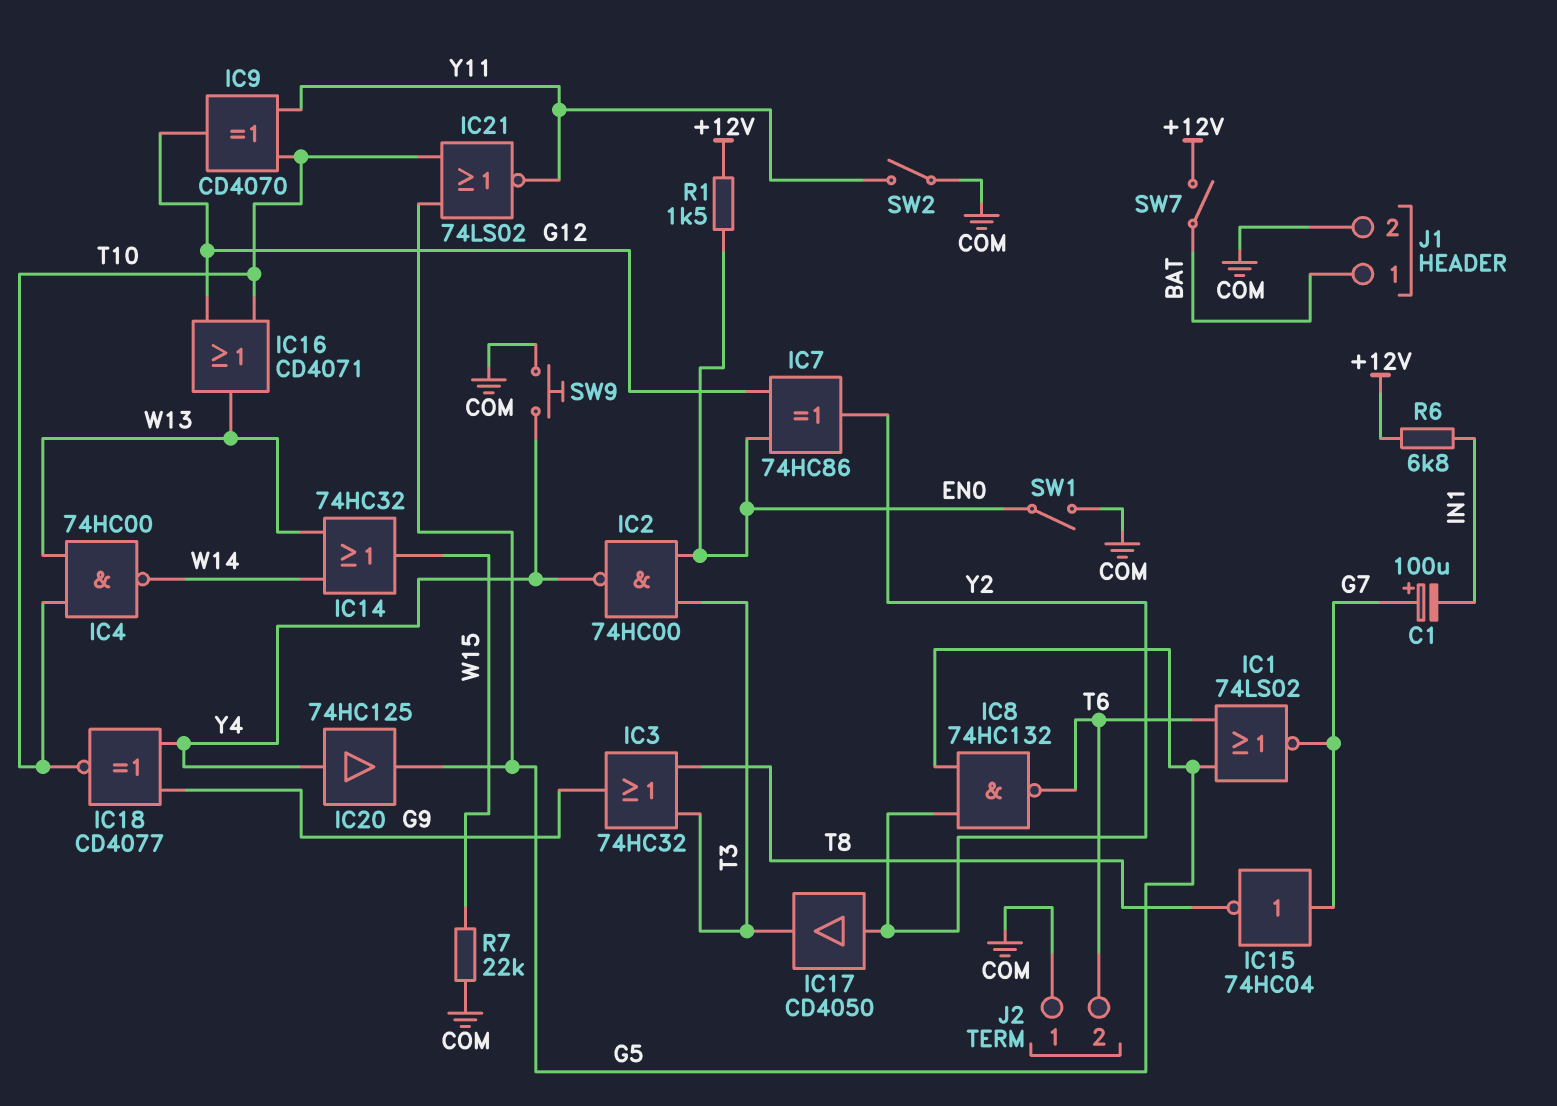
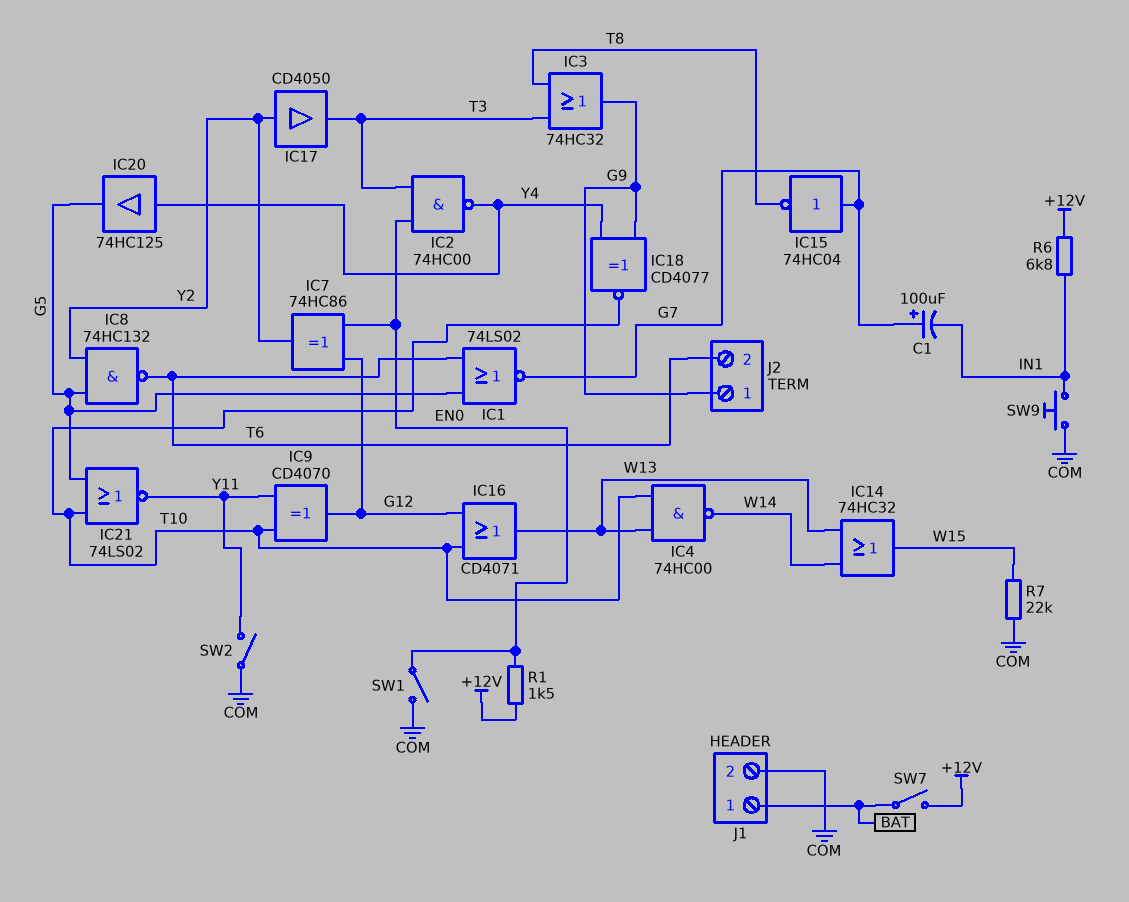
J2 pin 1: COM -> G9
SW9: button (COM, Y4) -> button (COM, IN1)

